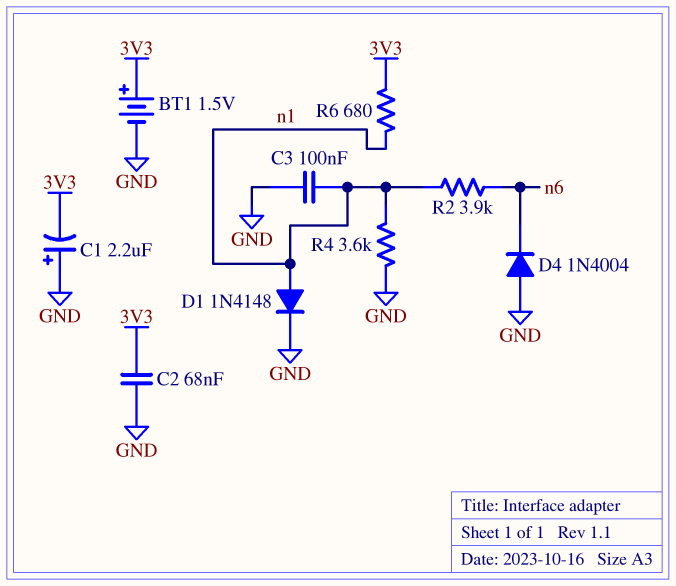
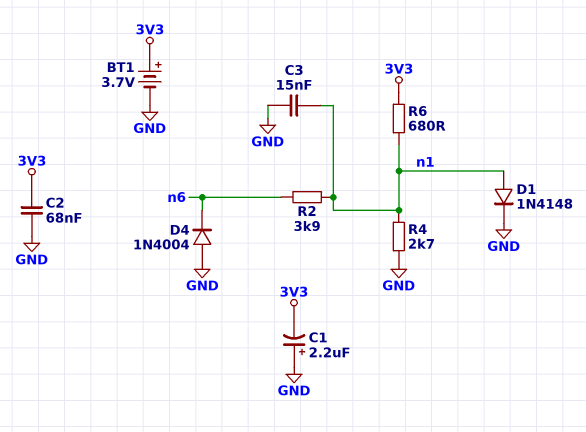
BT1: 1.5V (plus 3V3, minus GND) -> 3.7V (plus 3V3, minus GND)
C3: 100nF (GND, n1) -> 15nF (GND, n1)
R4: 3.6k (GND, n1) -> 2.7k (GND, n1)

